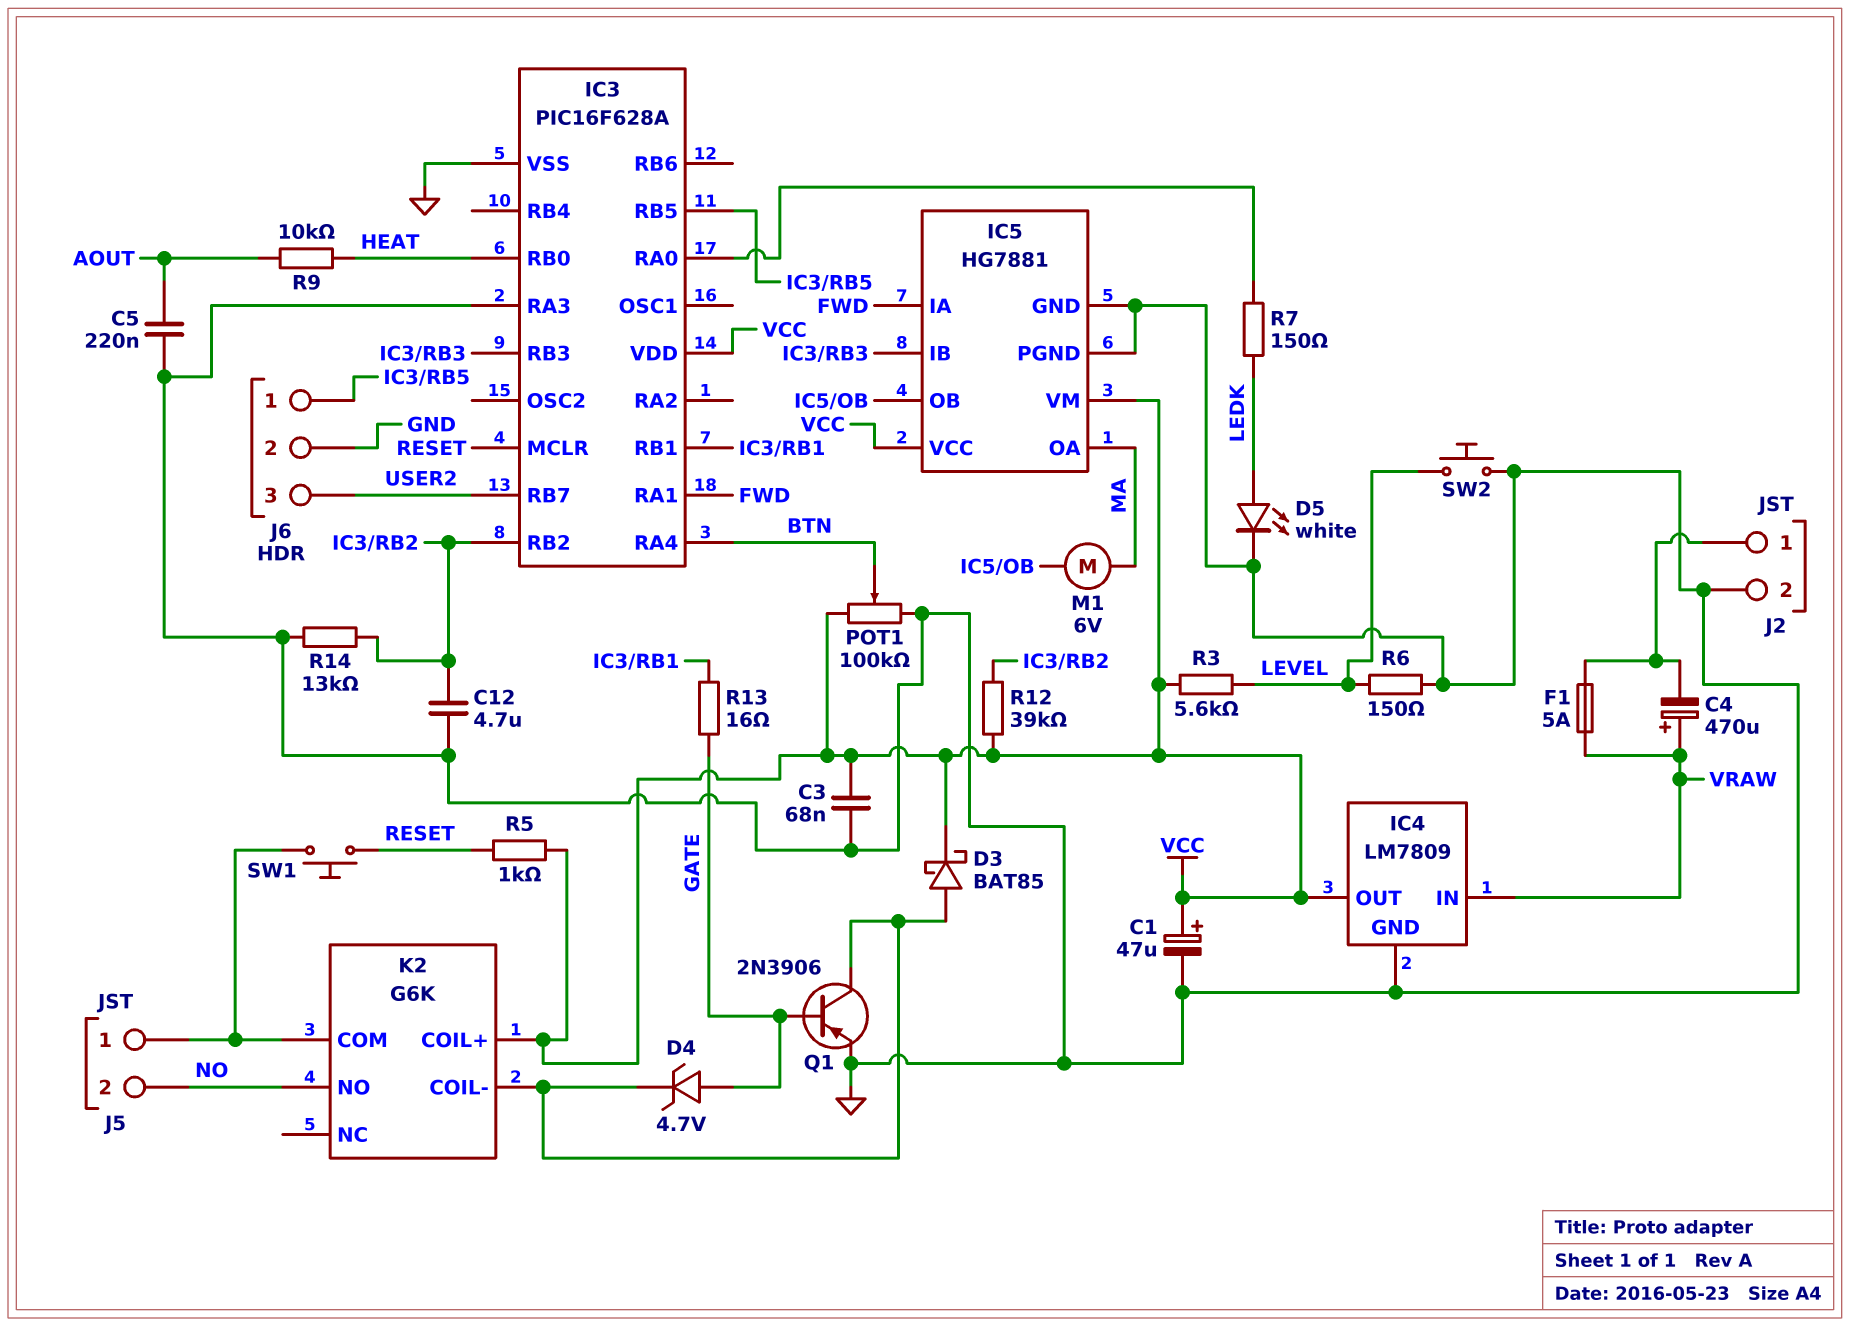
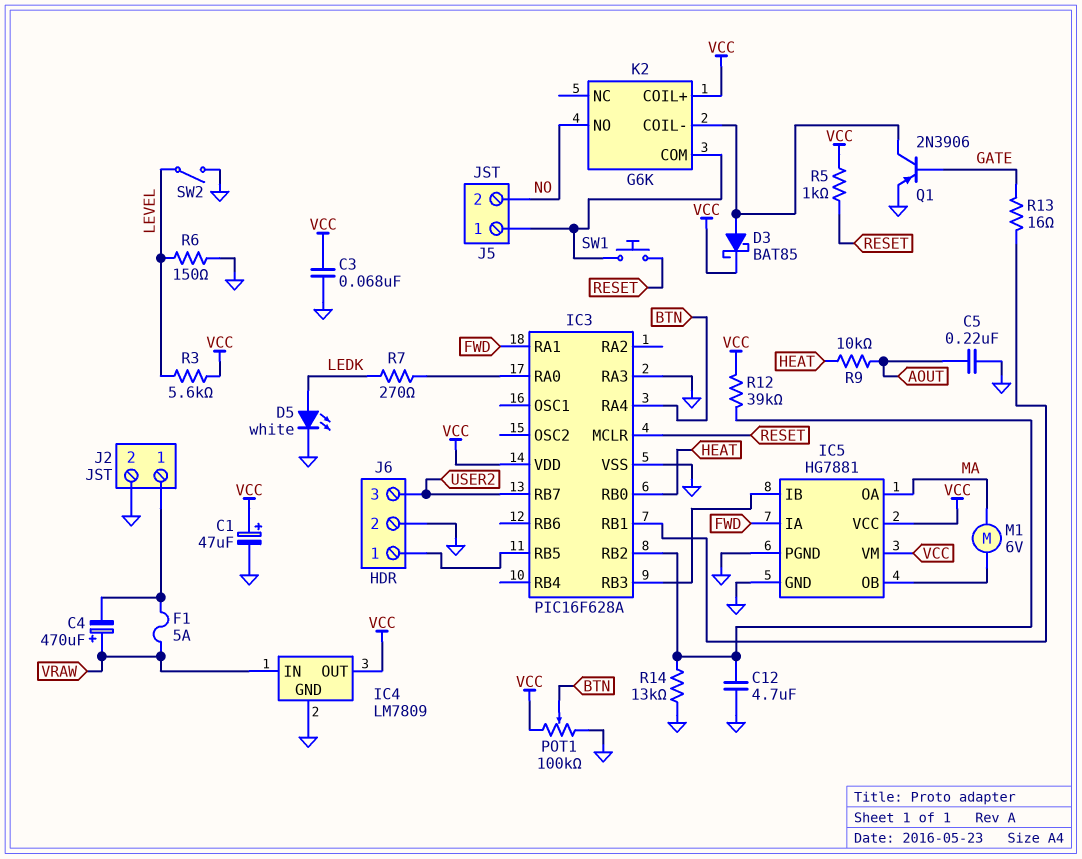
D4: zener 4.7V (A GATE, K K2/COIL-) -> none
R7: 150 (IC3/RA0, LEDK) -> 270 (IC3/RA0, LEDK)
SW2: button (GND, LEVEL) -> switch (GND, LEVEL)

